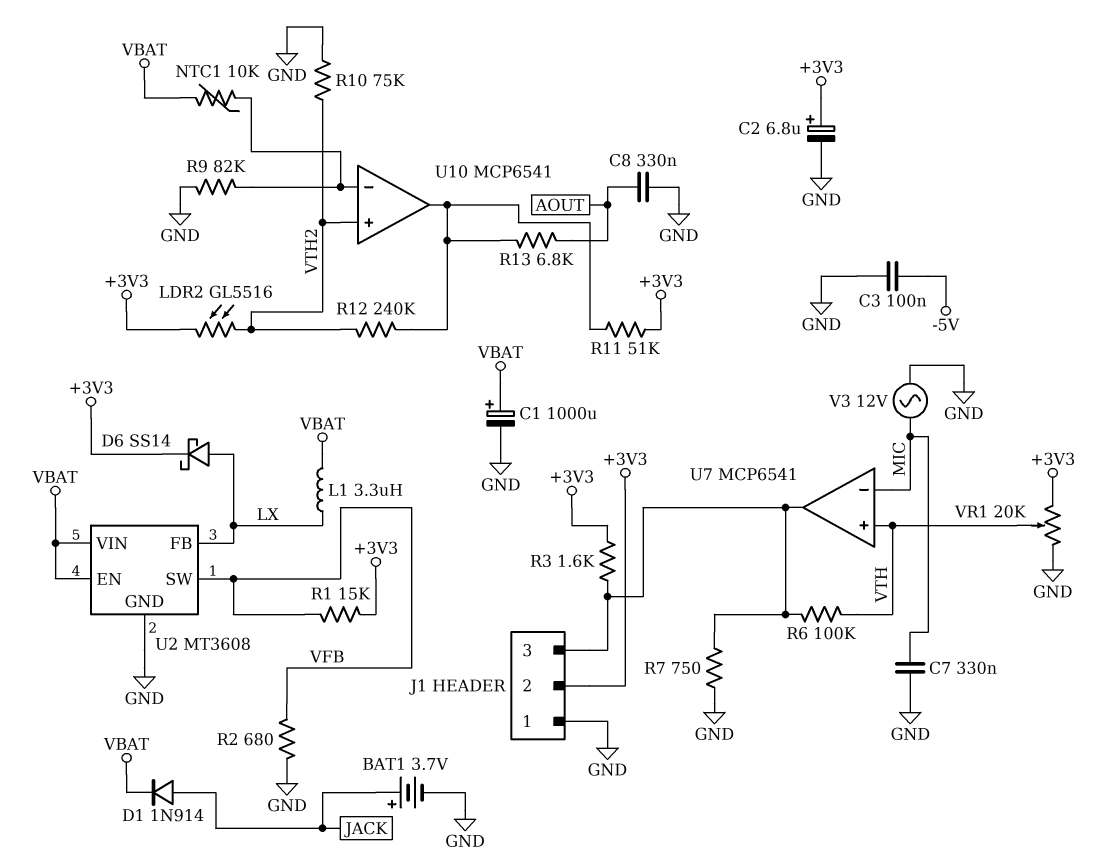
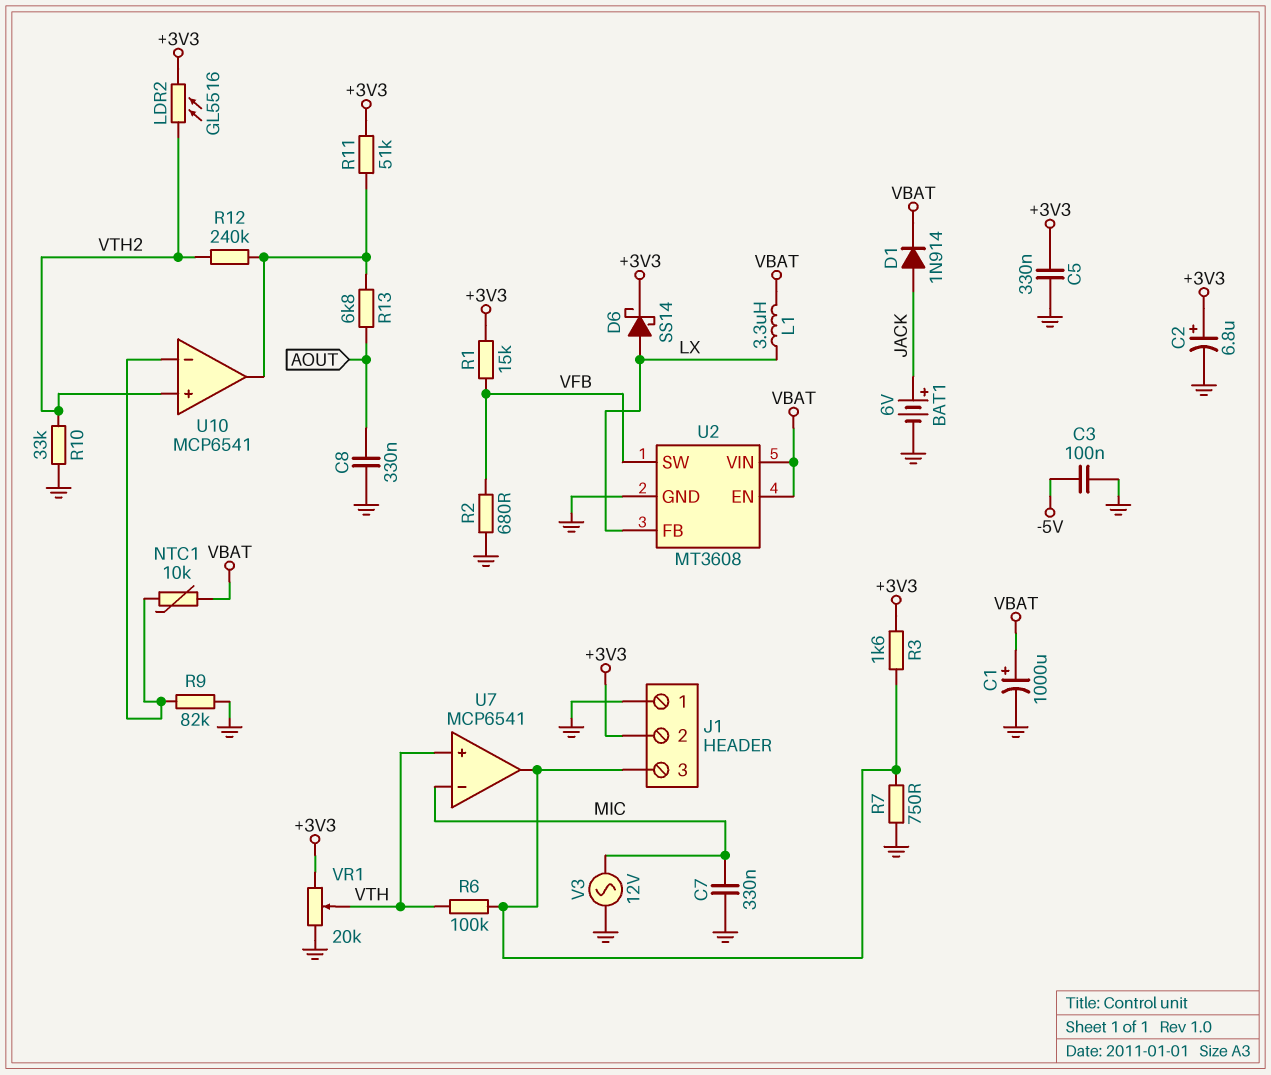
BAT1: 3.7V (plus JACK, minus GND) -> 6V (plus JACK, minus GND)
C5: none -> 330nF (+3V3, GND)
R10: 75k (GND, VTH2) -> 33k (GND, VTH2)

